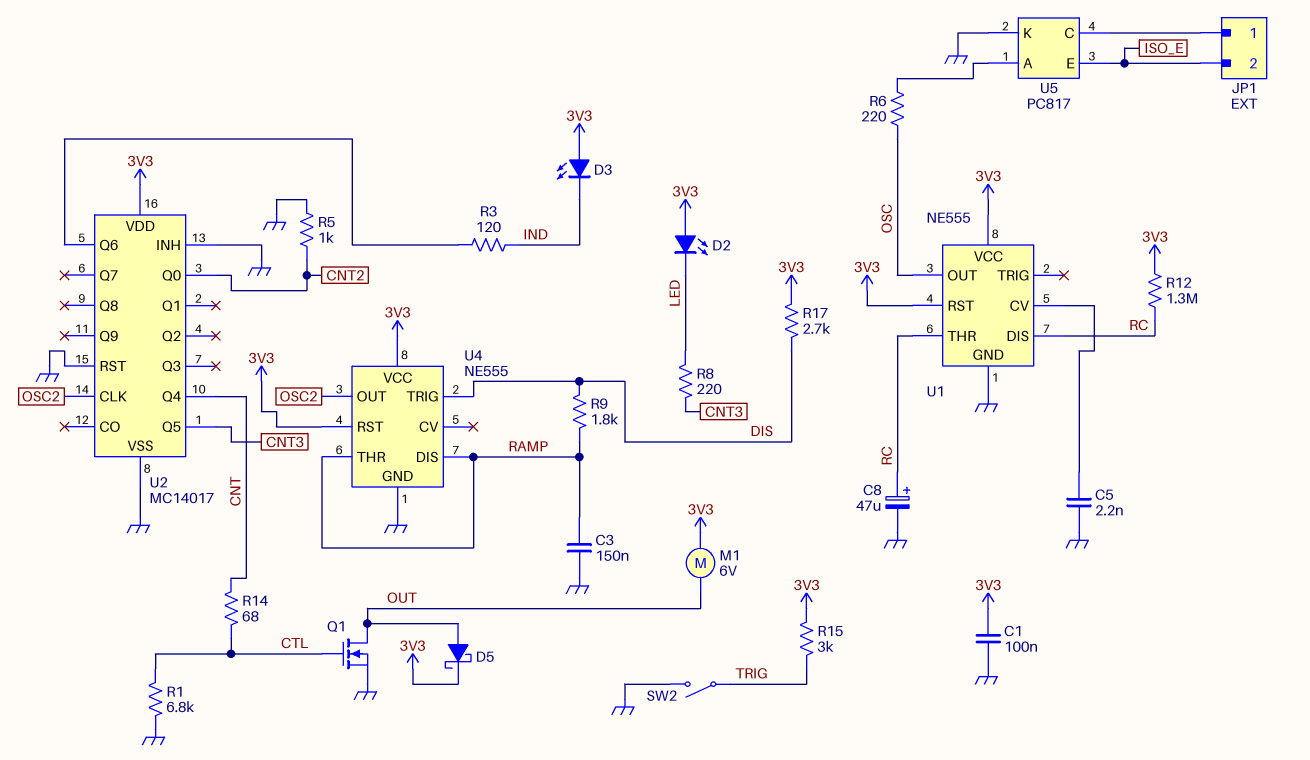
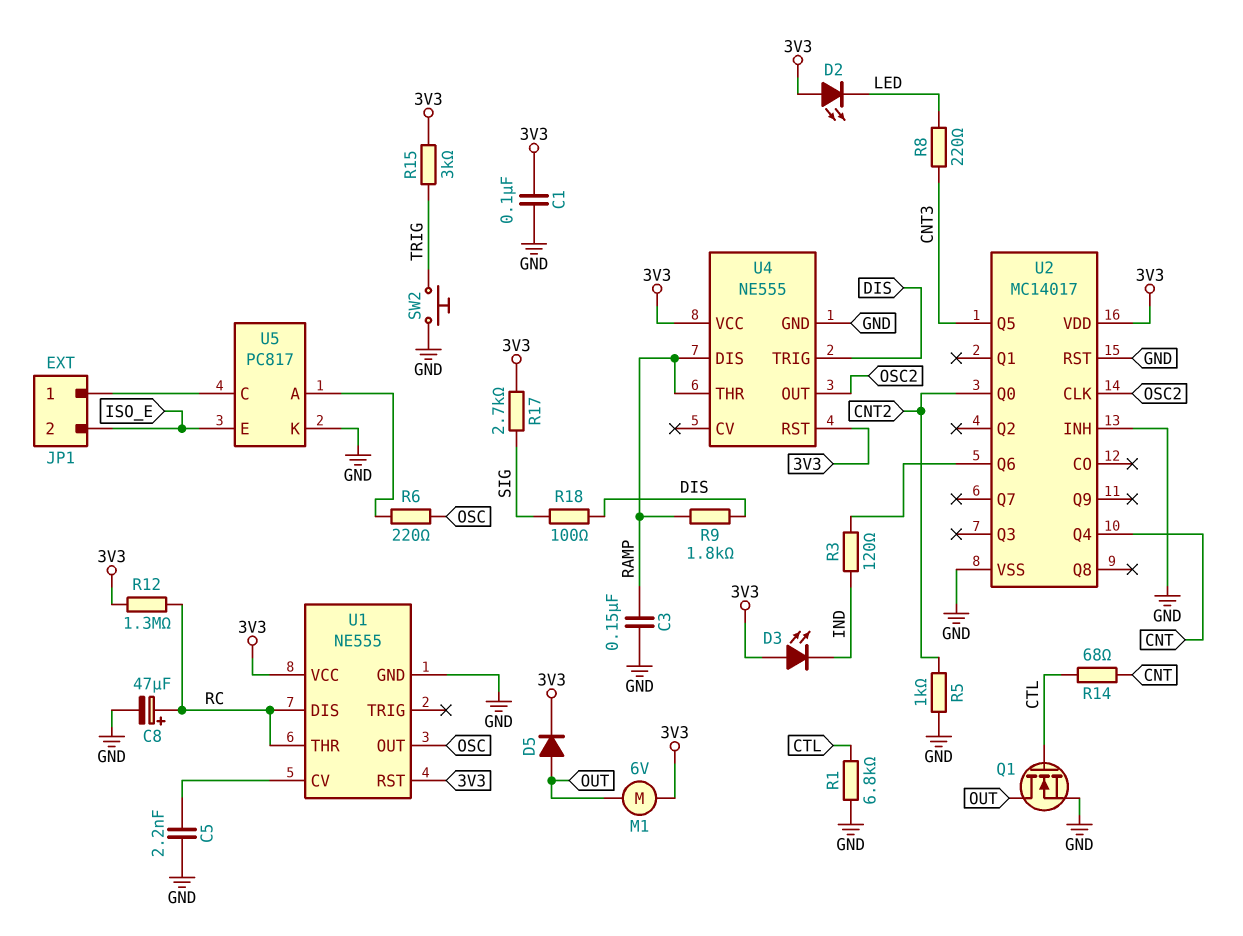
D5: schottky (A OUT, K 3V3) -> diode (A OUT, K 3V3)
R17: 2.7k (3V3, DIS) -> 2.7k (3V3, SIG)
R18: none -> 100 (DIS, SIG)
SW2: switch (GND, TRIG) -> button (GND, TRIG)

